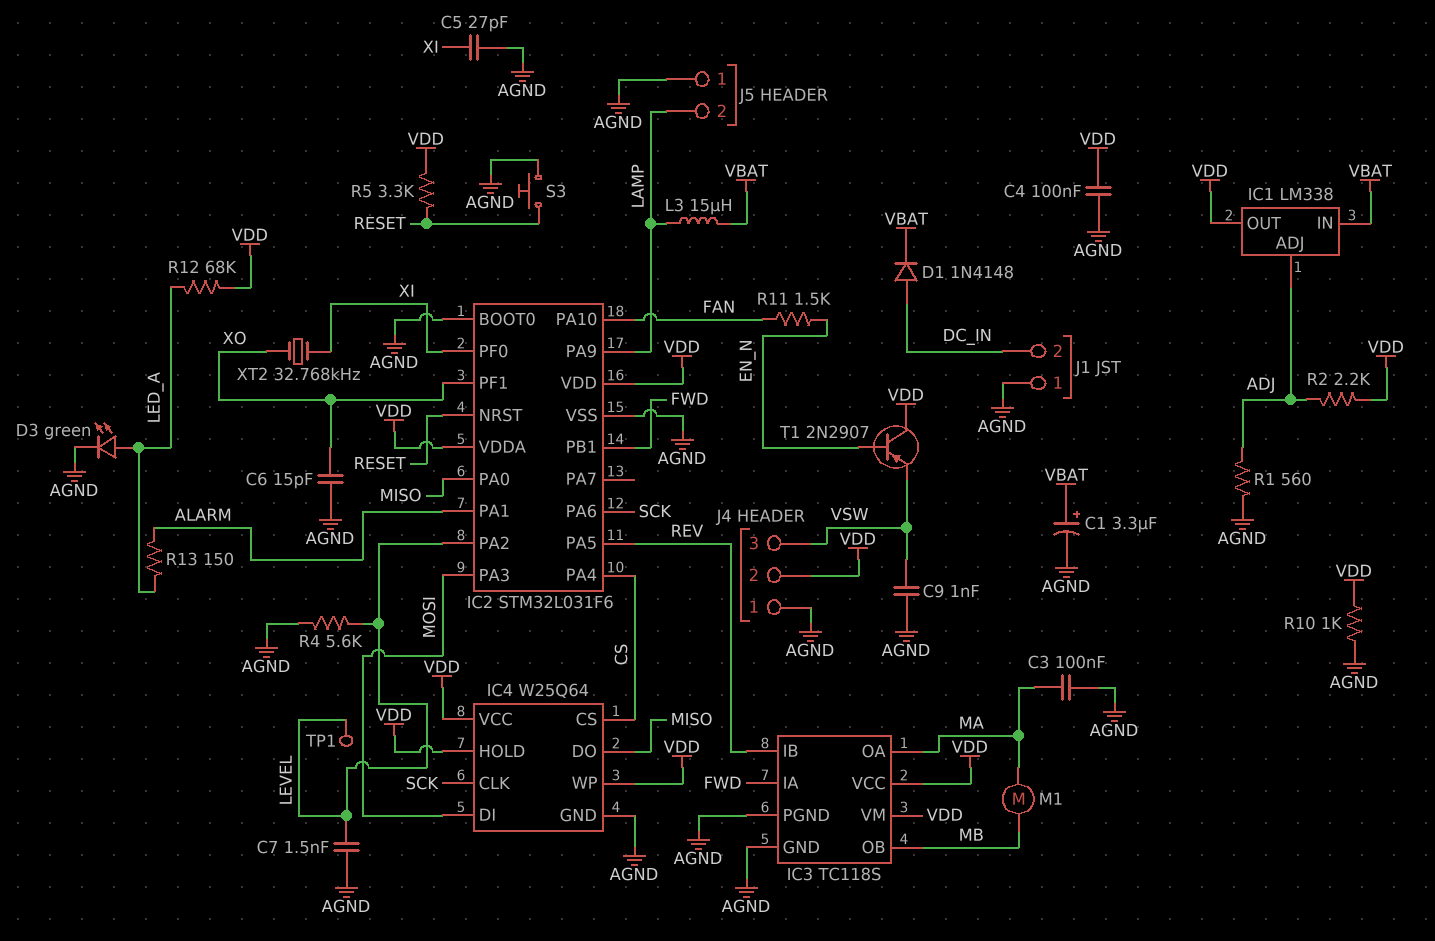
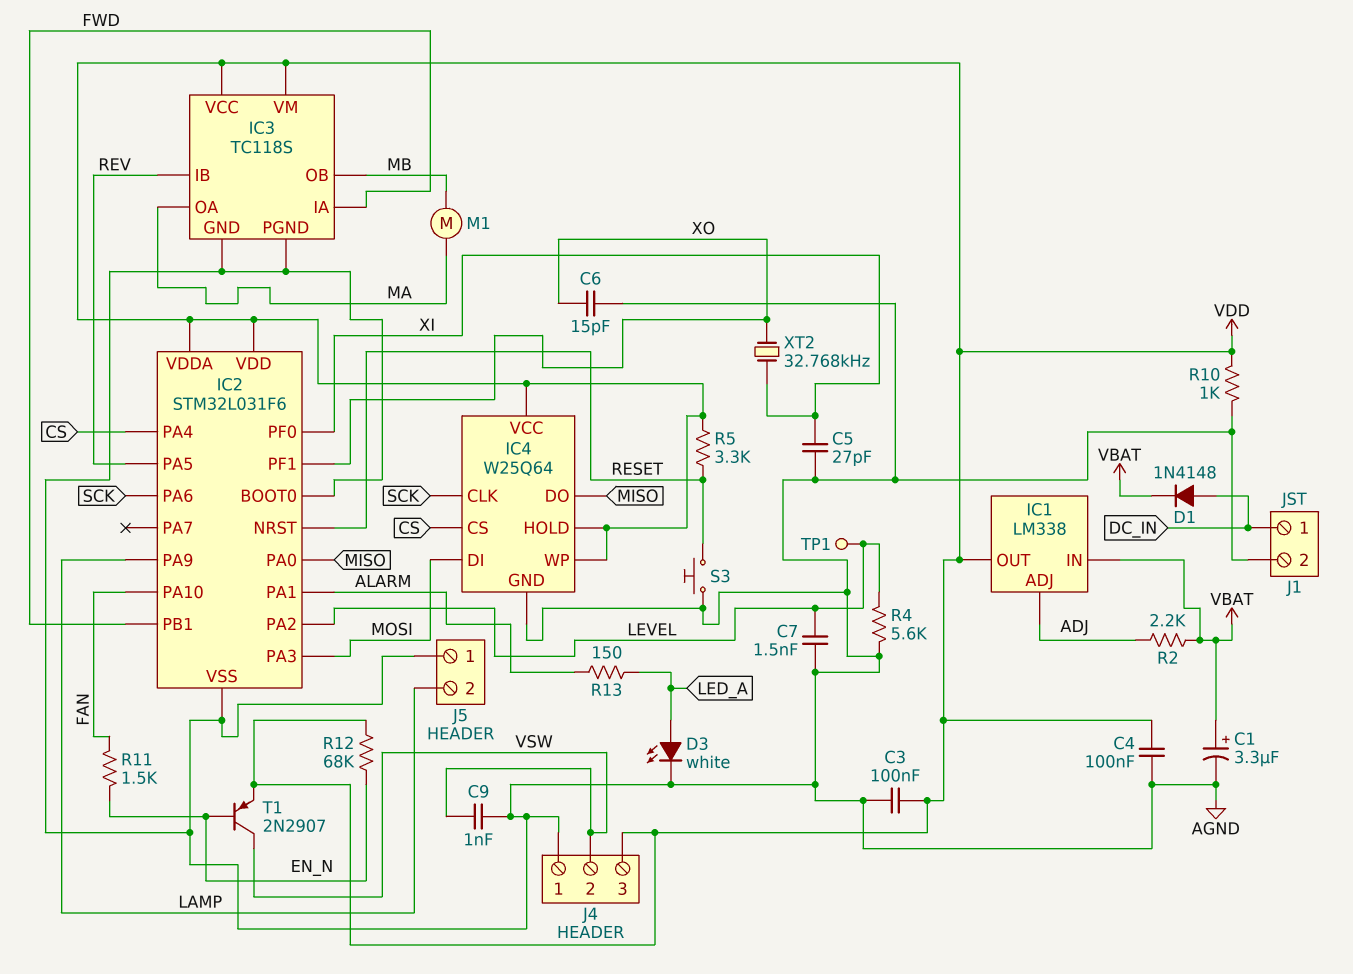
C3: 100nF (AGND, MA) -> 100nF (AGND, VDD)
D3: LED green (A LED_A, K AGND) -> LED white (A LED_A, K AGND)
J1 pin 1: AGND -> DC_IN
J1 pin 2: DC_IN -> AGND
J4 pin 2: VDD -> VSW
J4 pin 3: VSW -> VDD
L3: 15uH (LAMP, VBAT) -> none
R1: 560 (ADJ, AGND) -> none
R2: 2.2k (ADJ, VDD) -> 2.2k (ADJ, VBAT)
R12: 68k (LED_A, VDD) -> 68k (EN_N, VDD)
T1: PNP 2N2907 (B EN_N, C VDD, E VSW) -> PNP 2N2907 (B EN_N, C VSW, E VDD)

